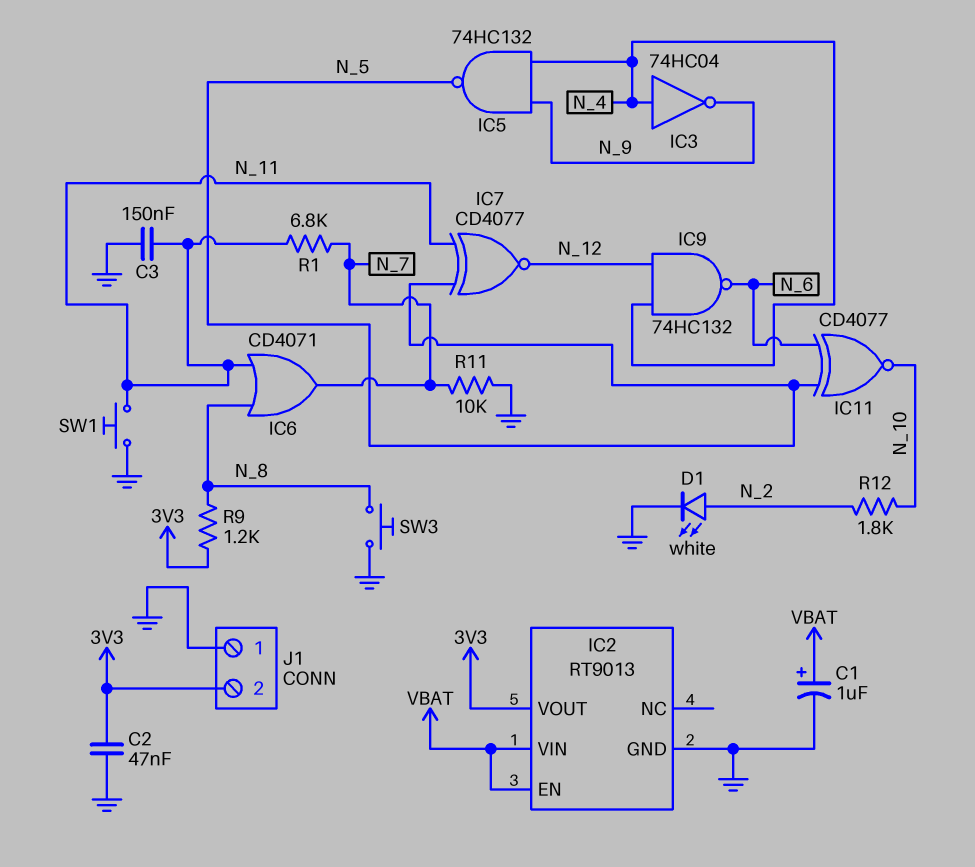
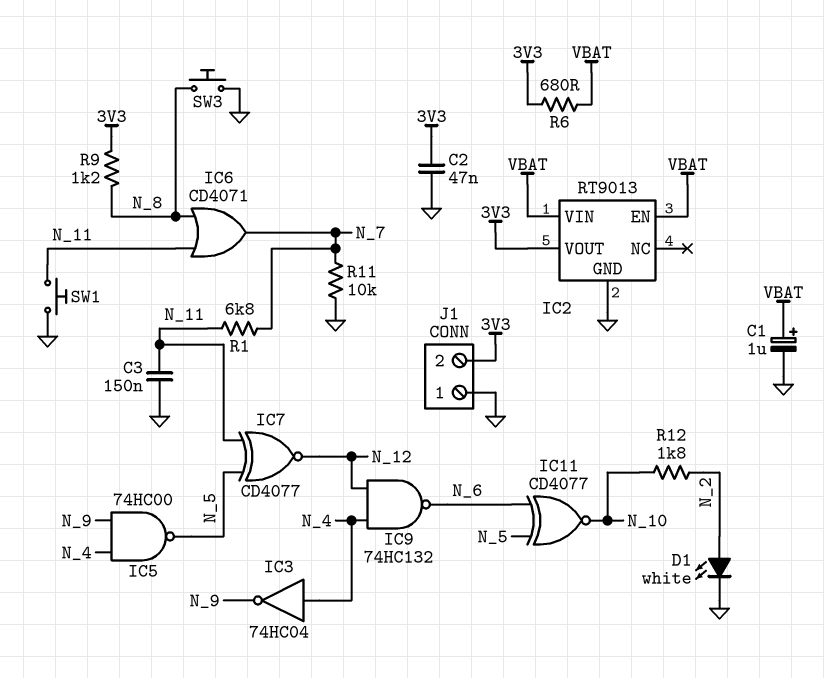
IC5: NAND 74HC132 (in N_4, in N_9, out N_5) -> NAND 74HC00 (in N_4, in N_9, out N_5)
R6: none -> 680 (3V3, VBAT)

